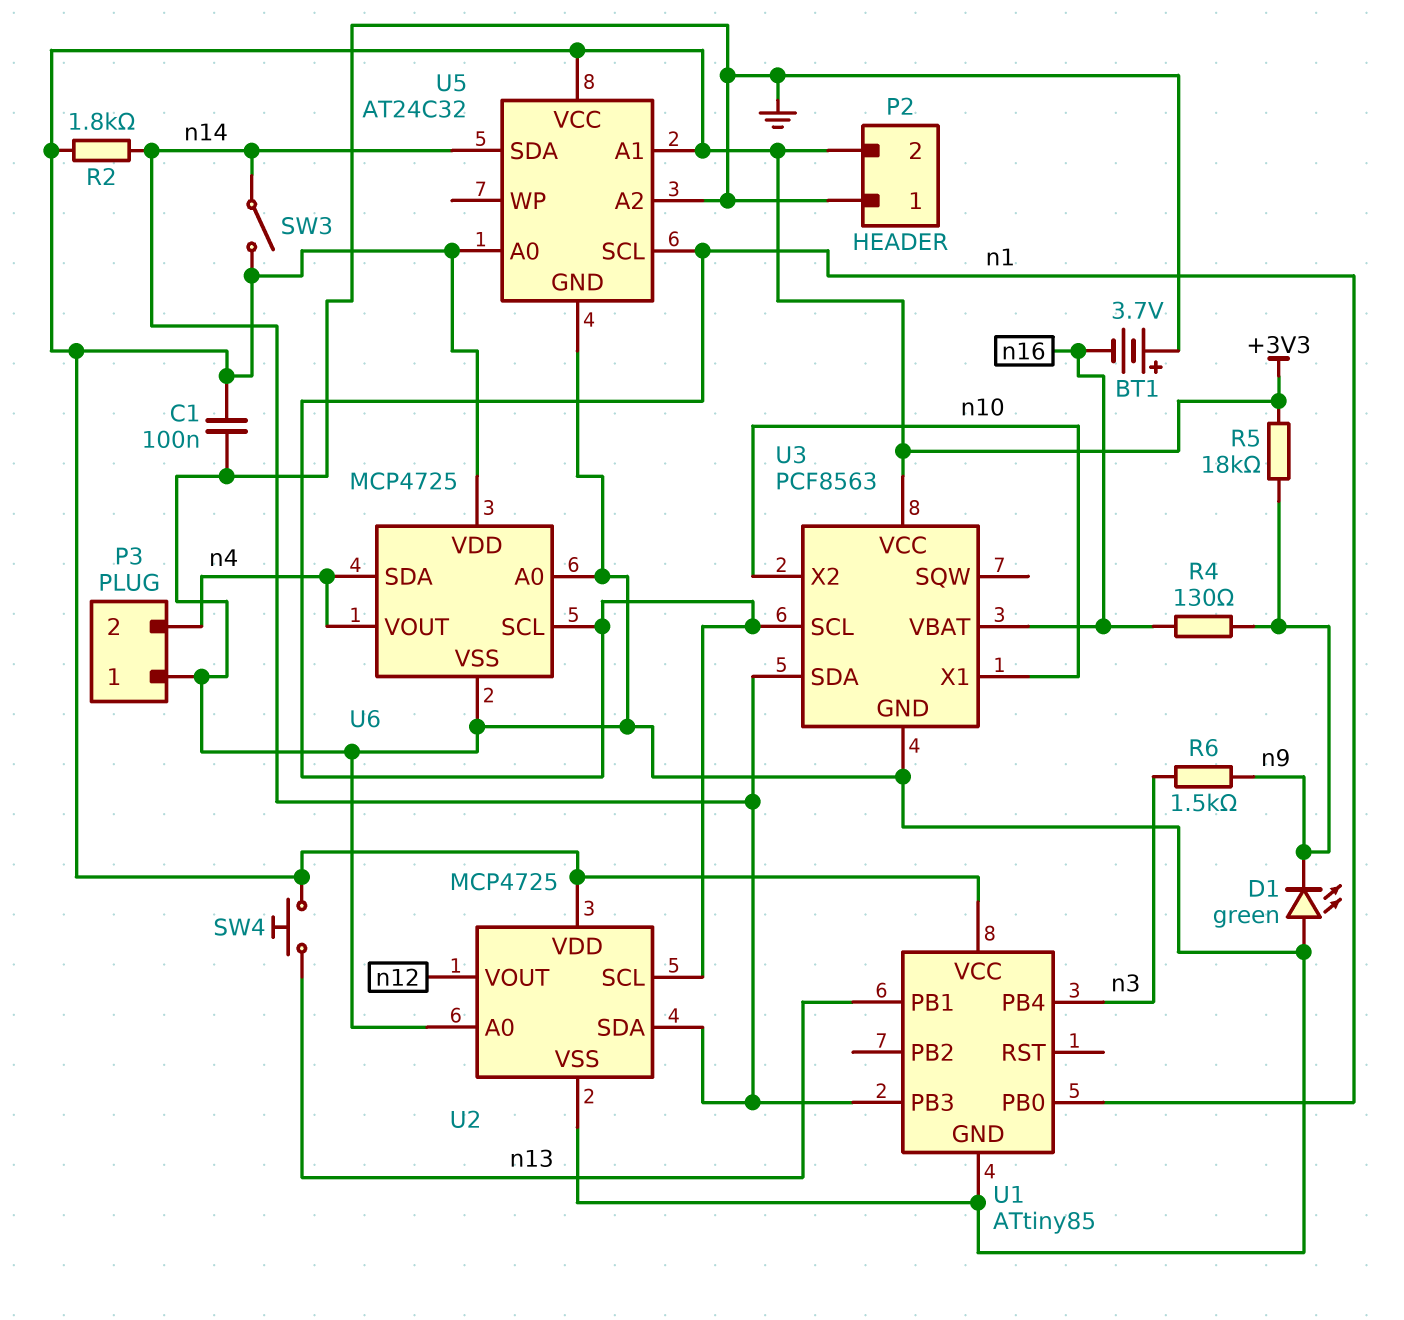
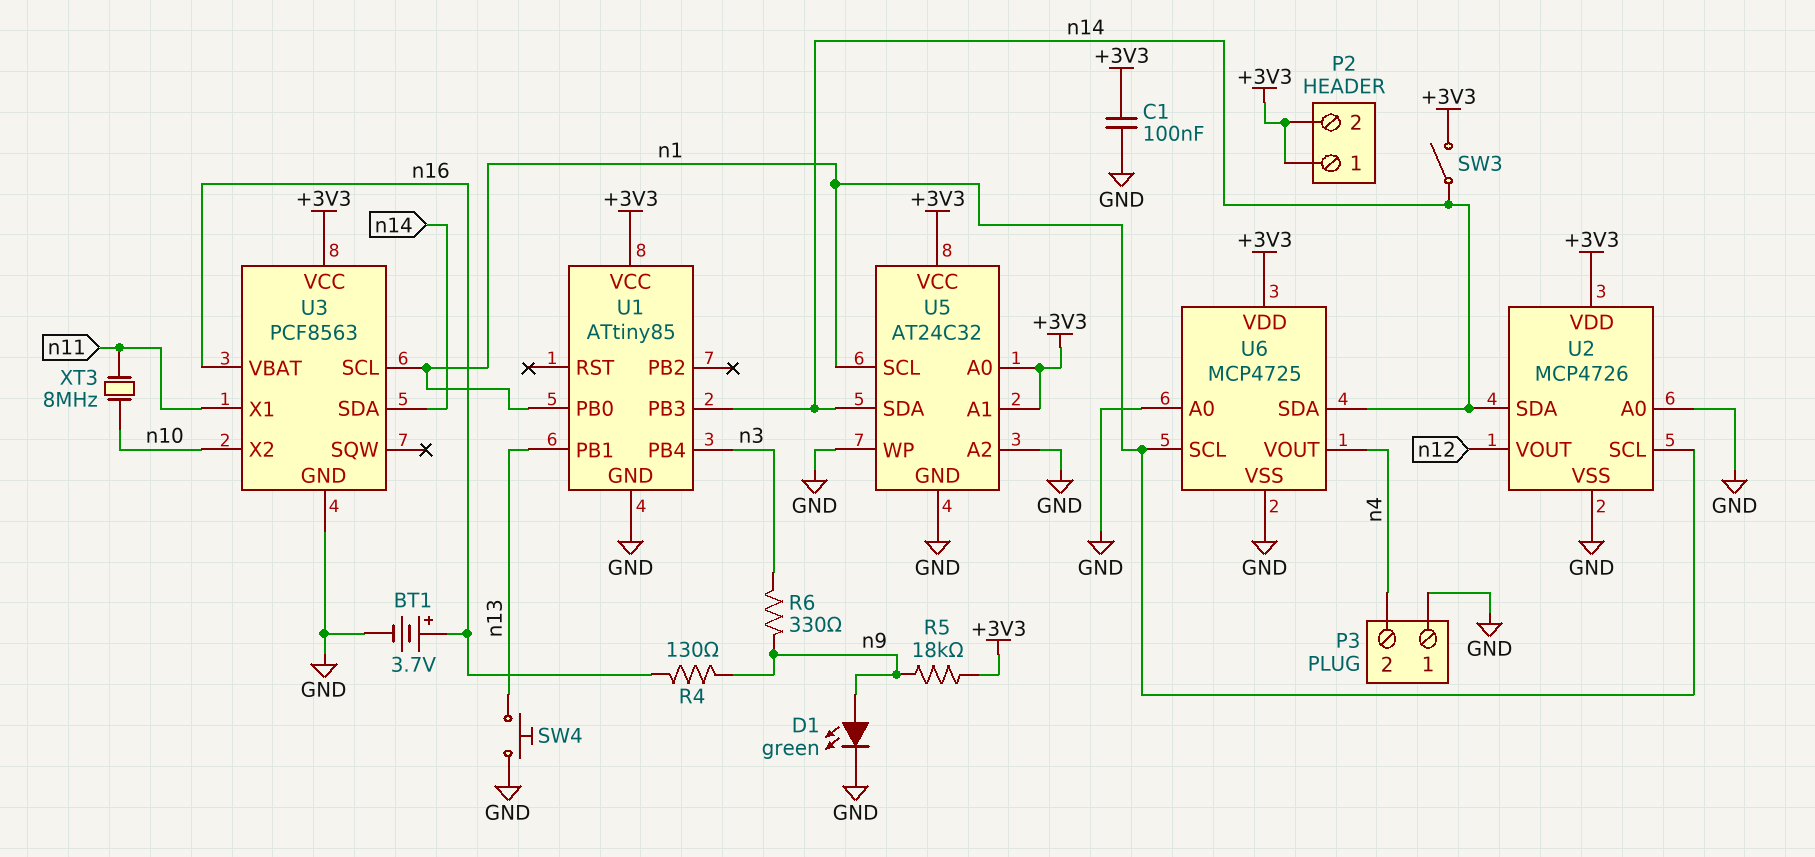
BT1: 3.7V (plus GND, minus n16) -> 3.7V (plus n16, minus GND)
D1: LED green (A GND, K n9) -> LED green (A n9, K GND)
P2 pin 1: GND -> +3V3
R2: 1.8k (+3V3, n14) -> none
R6: 1.5k (n3, n9) -> 330 (n3, n9)
SW4: button (+3V3, n13) -> button (GND, n13)
U2: MCP4725 -> MCP4726
U3 pin X1: n10 -> n11
U5 pin WP: none -> GND
U6 pin SDA: n4 -> n14
XT3: none -> 8MHz (n10, n11)

